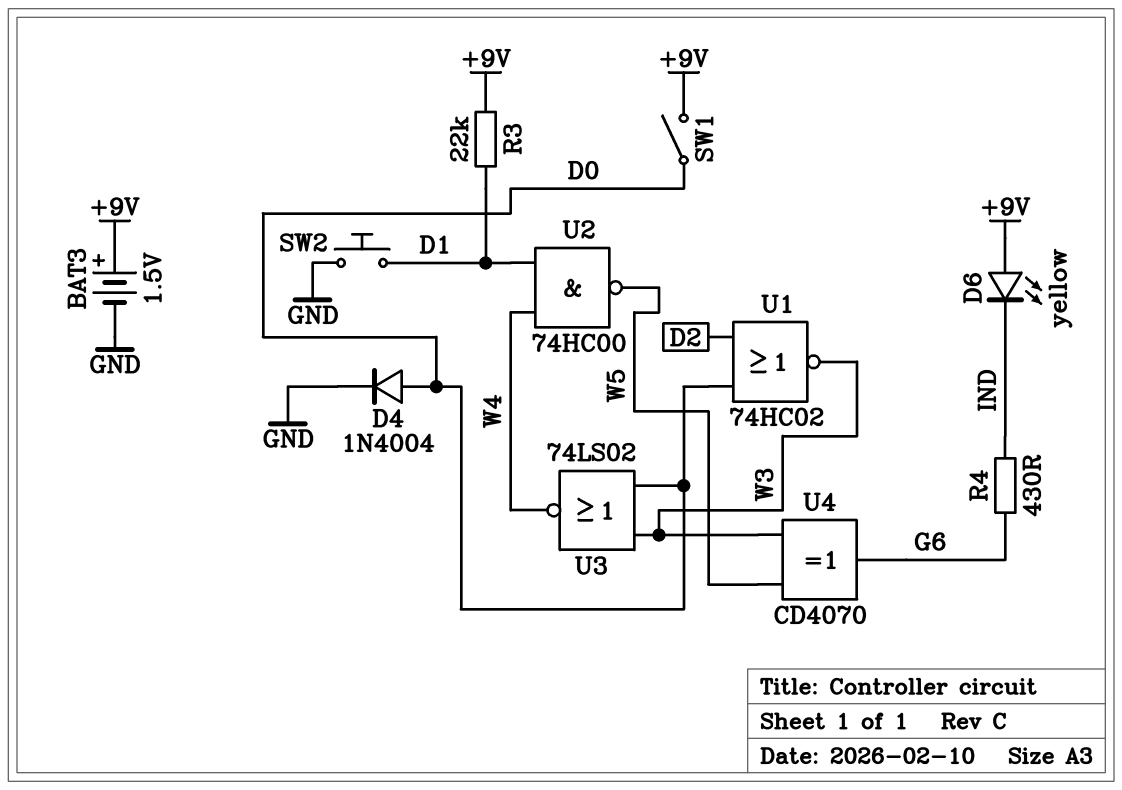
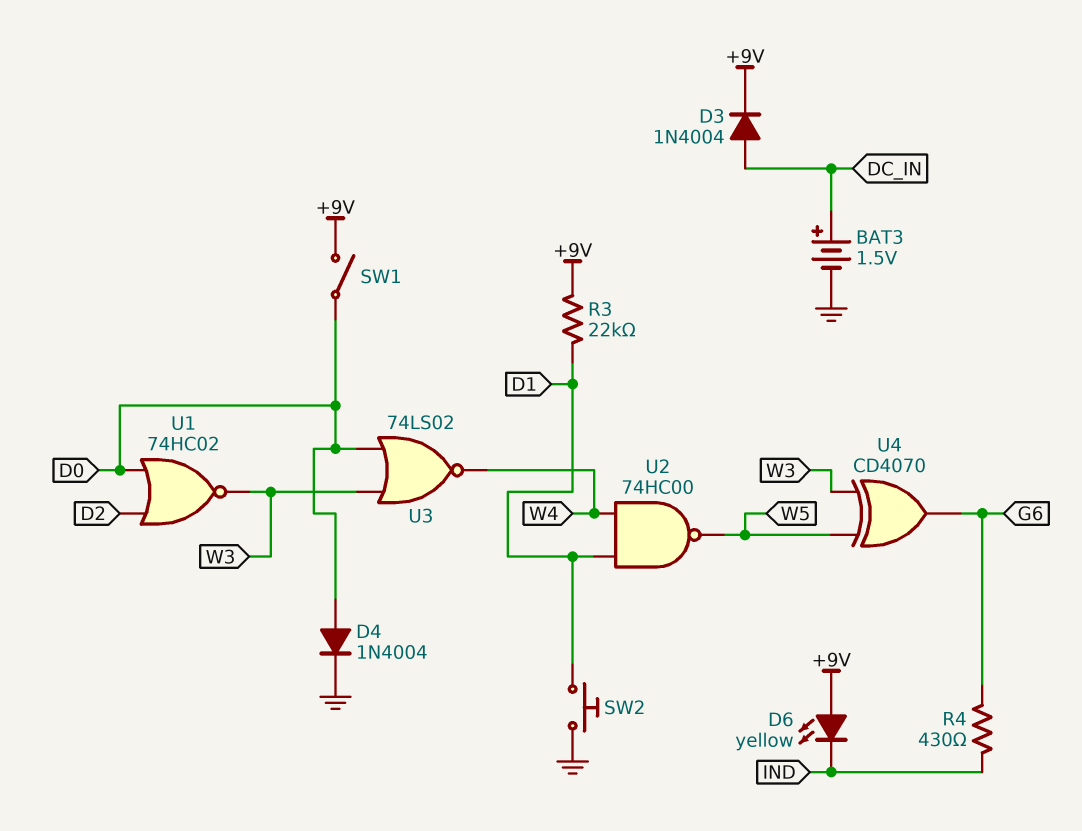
BAT3: 1.5V (plus +9V, minus GND) -> 1.5V (plus DC_IN, minus GND)
D3: none -> diode 1N4004 (A DC_IN, K +9V)

